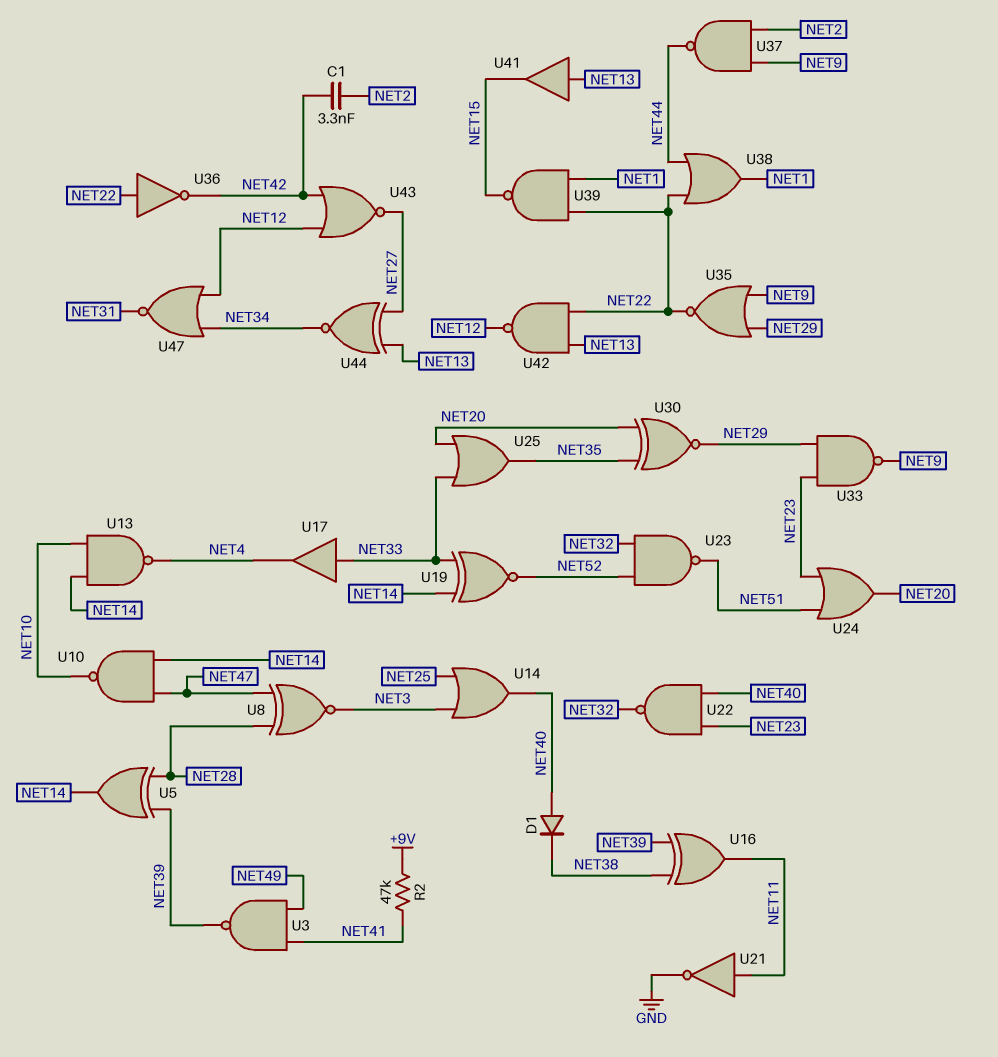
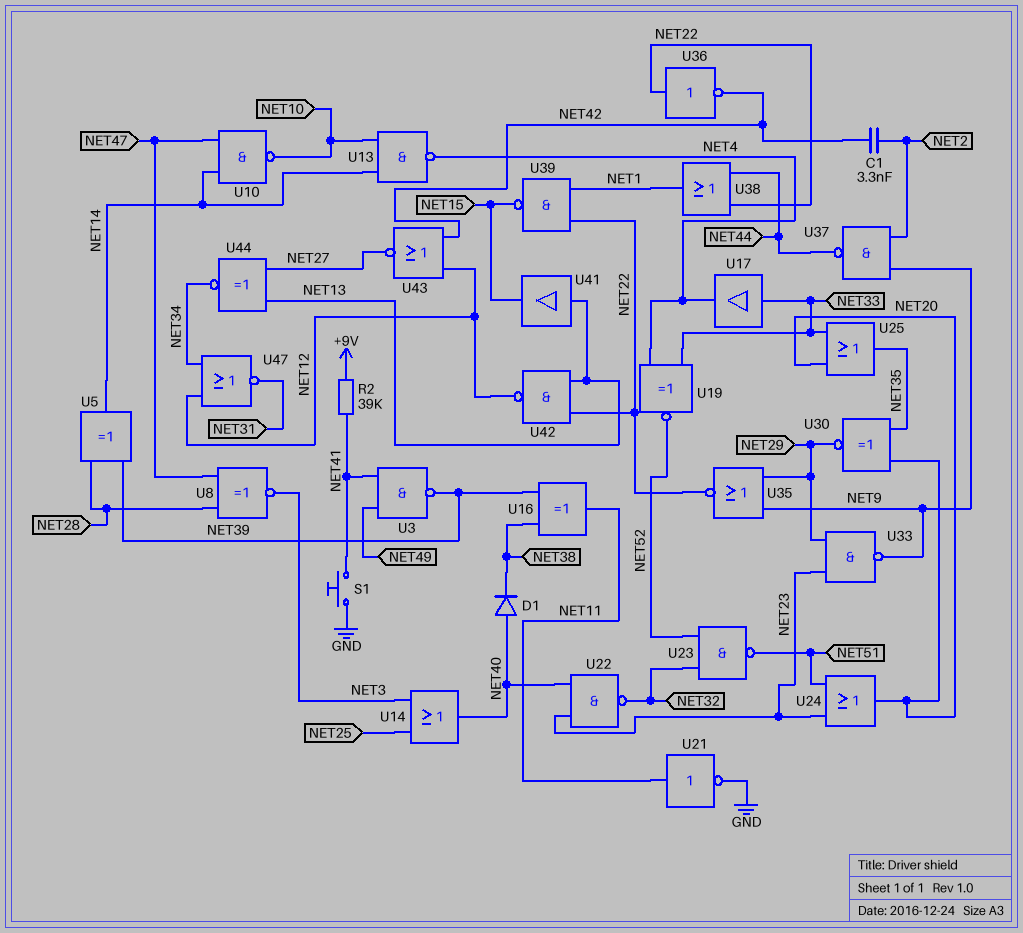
R2: 47k (+9V, NET41) -> 39k (+9V, NET41)
S1: none -> button (GND, NET41)
U19: XNOR (in NET14, in NET33, out NET52) -> XNOR (in NET4, in NET33, out NET52)

